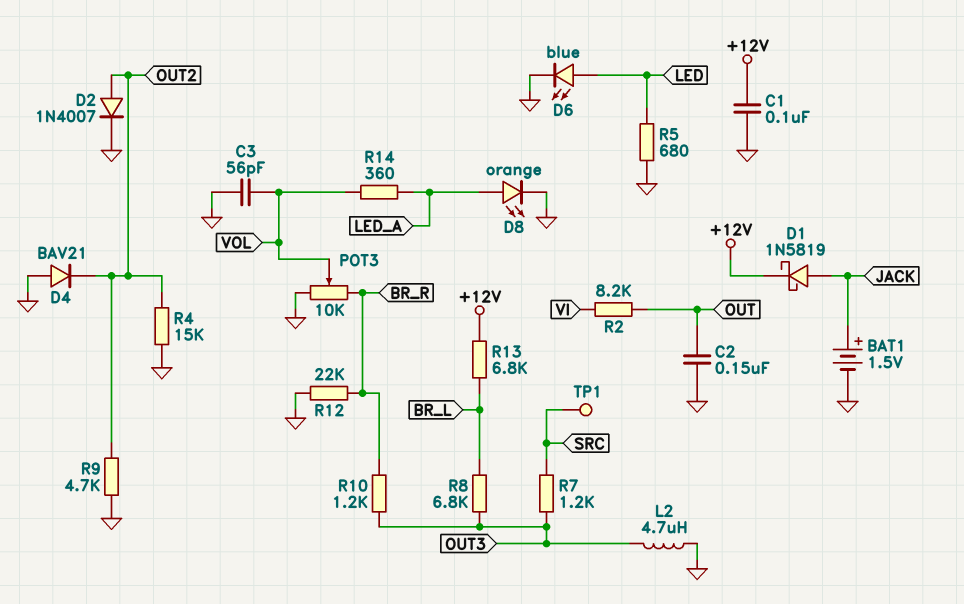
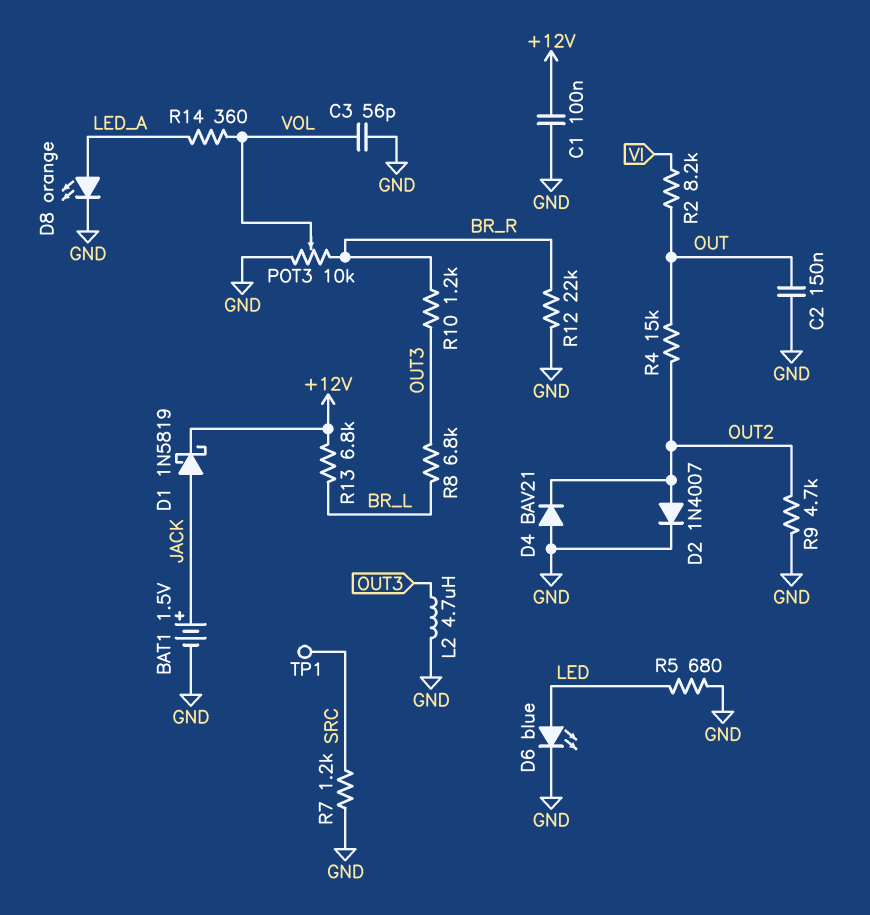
R4: 15k (GND, OUT2) -> 15k (OUT, OUT2)
R7: 1.2k (OUT3, SRC) -> 1.2k (GND, SRC)

